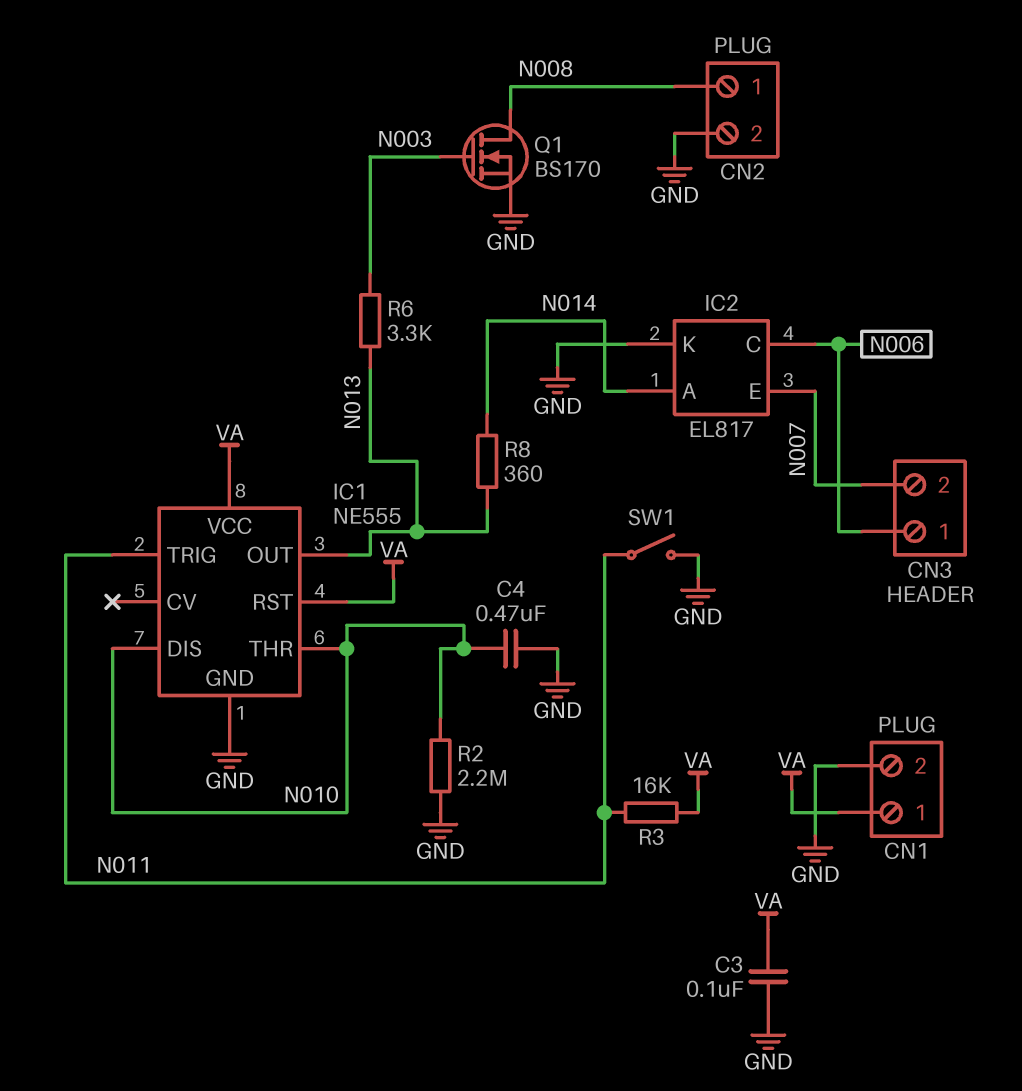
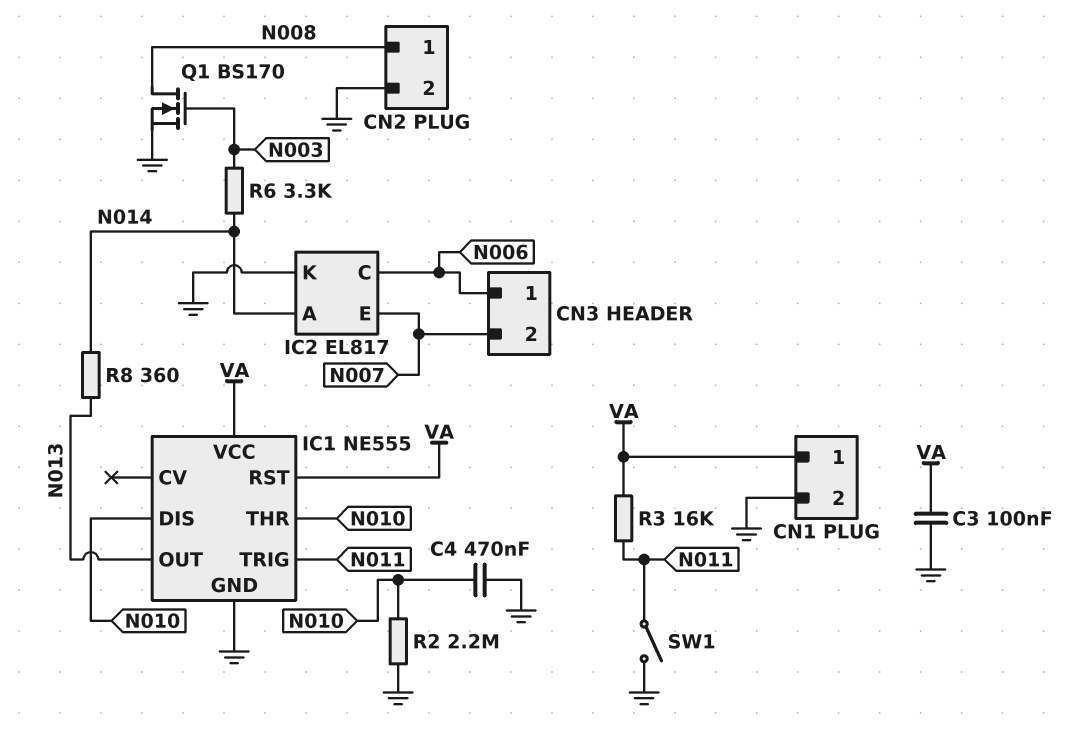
R6: 3.3k (N003, N013) -> 3.3k (N003, N014)

